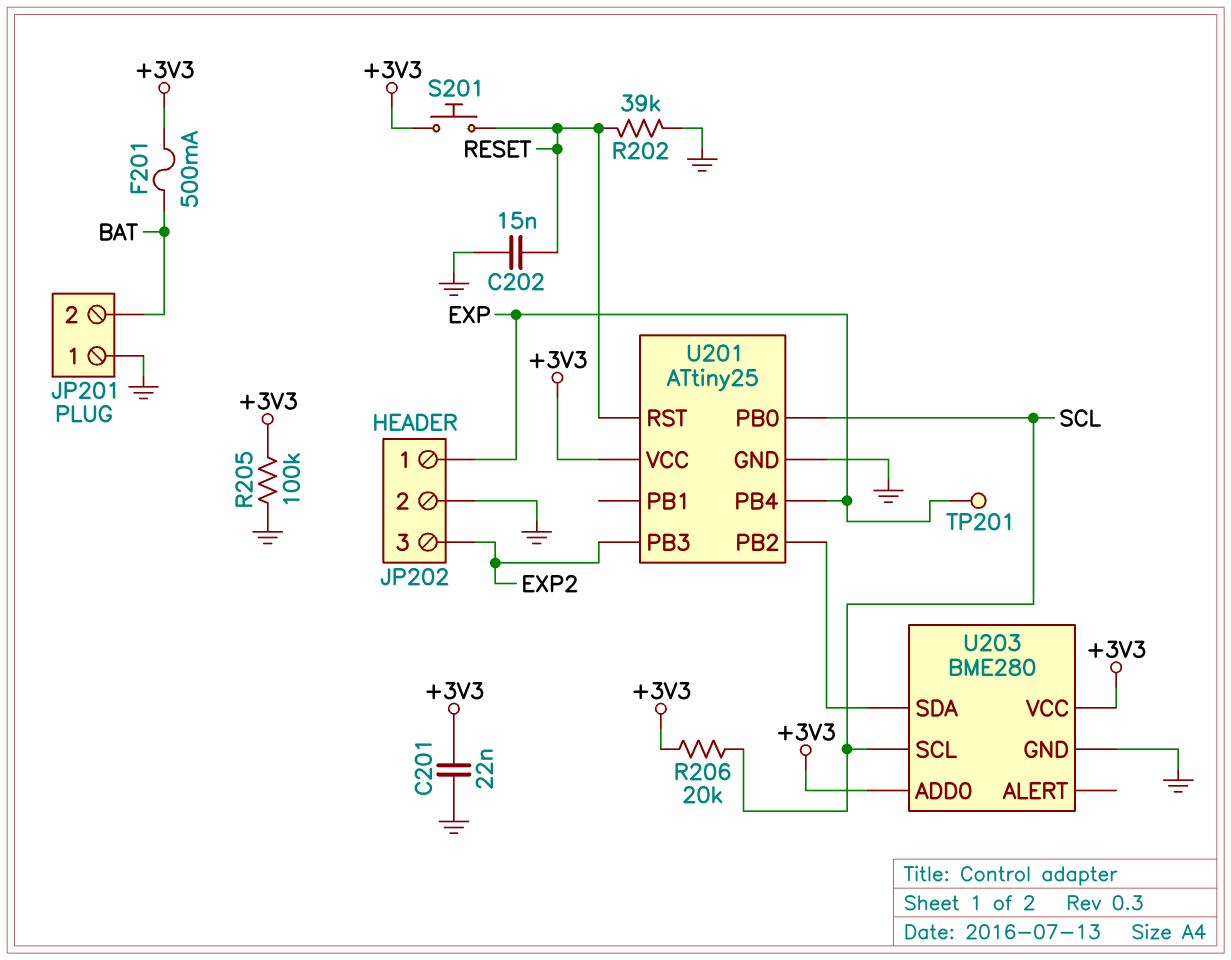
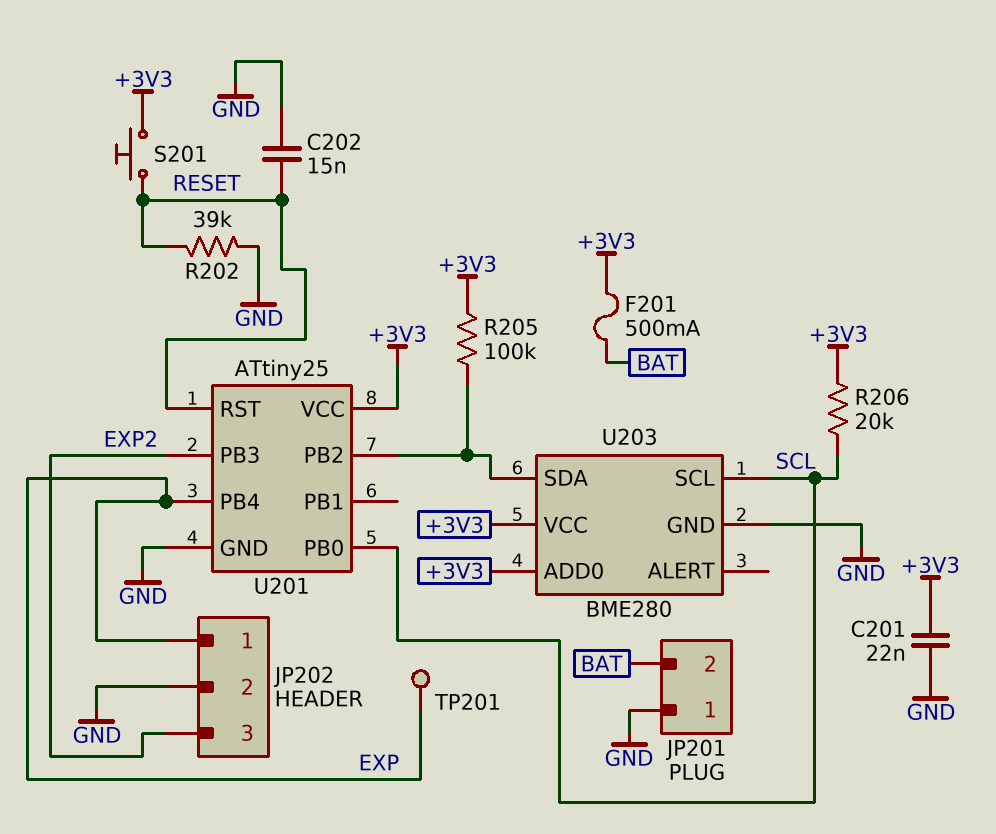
R205: 100k (+3V3, GND) -> 100k (+3V3, U201/PB2)

